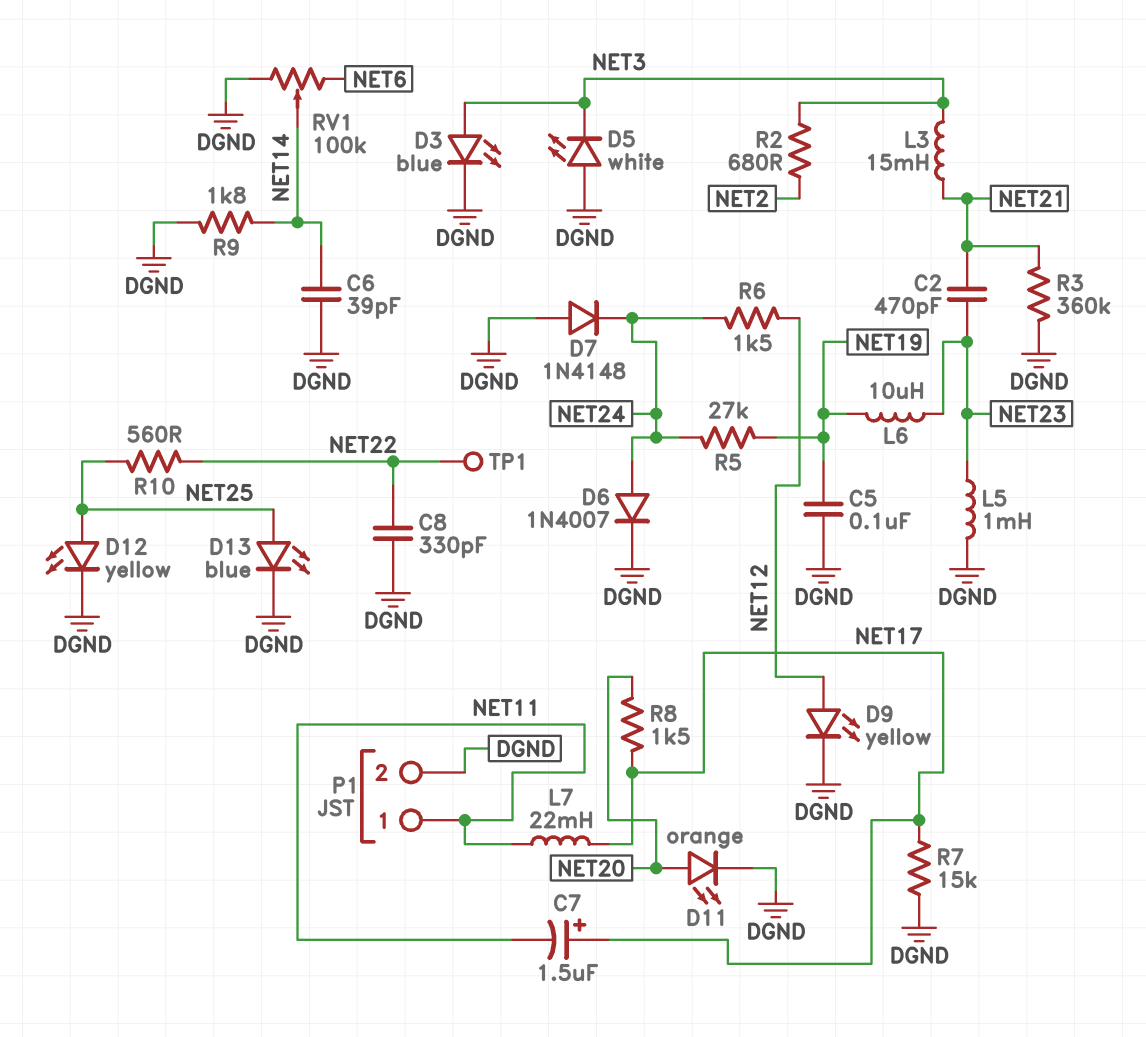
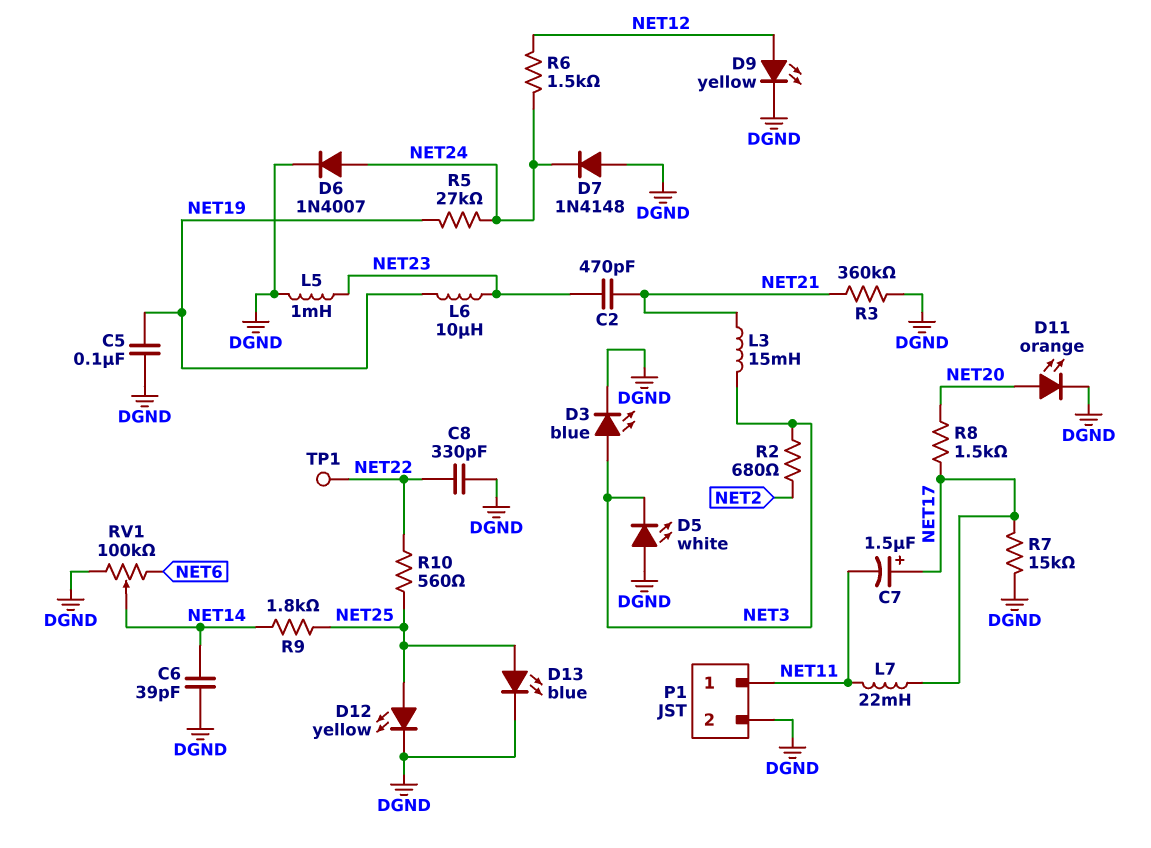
R9: 1.8k (DGND, NET14) -> 1.8k (NET14, NET25)

